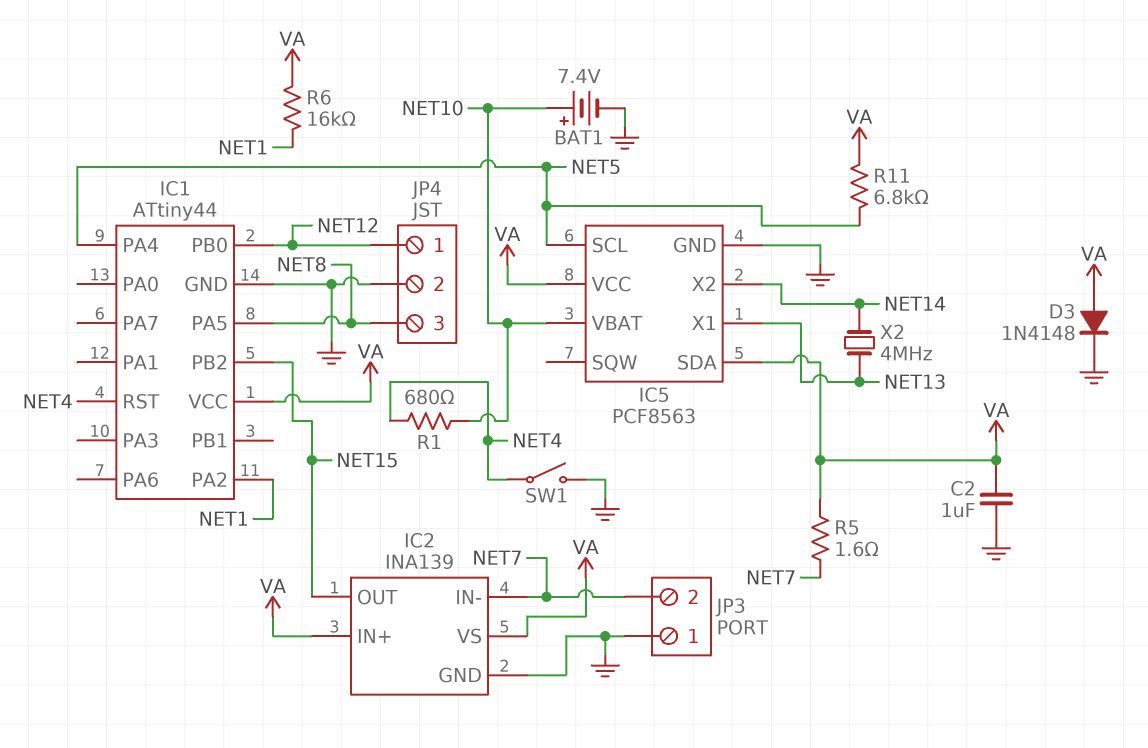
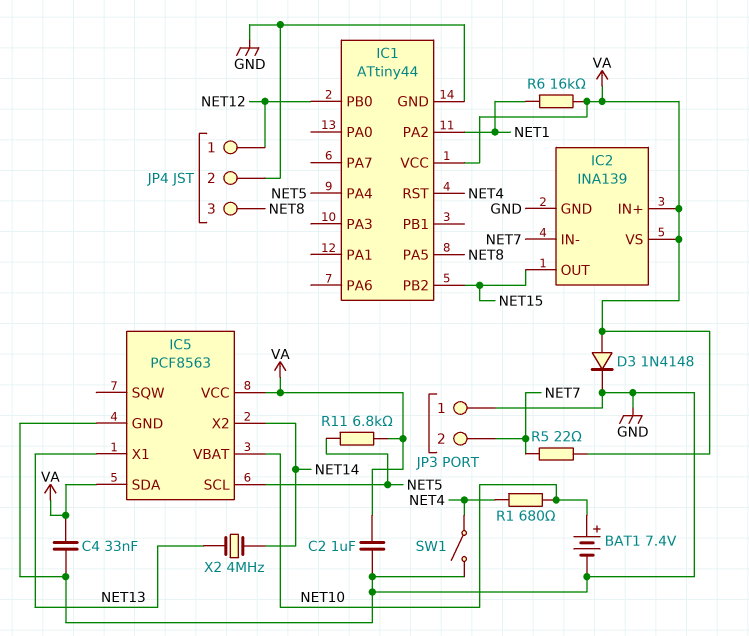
C4: none -> 33nF (GND, VA)
R5: 1.6 (NET7, VA) -> 22 (NET7, VA)

